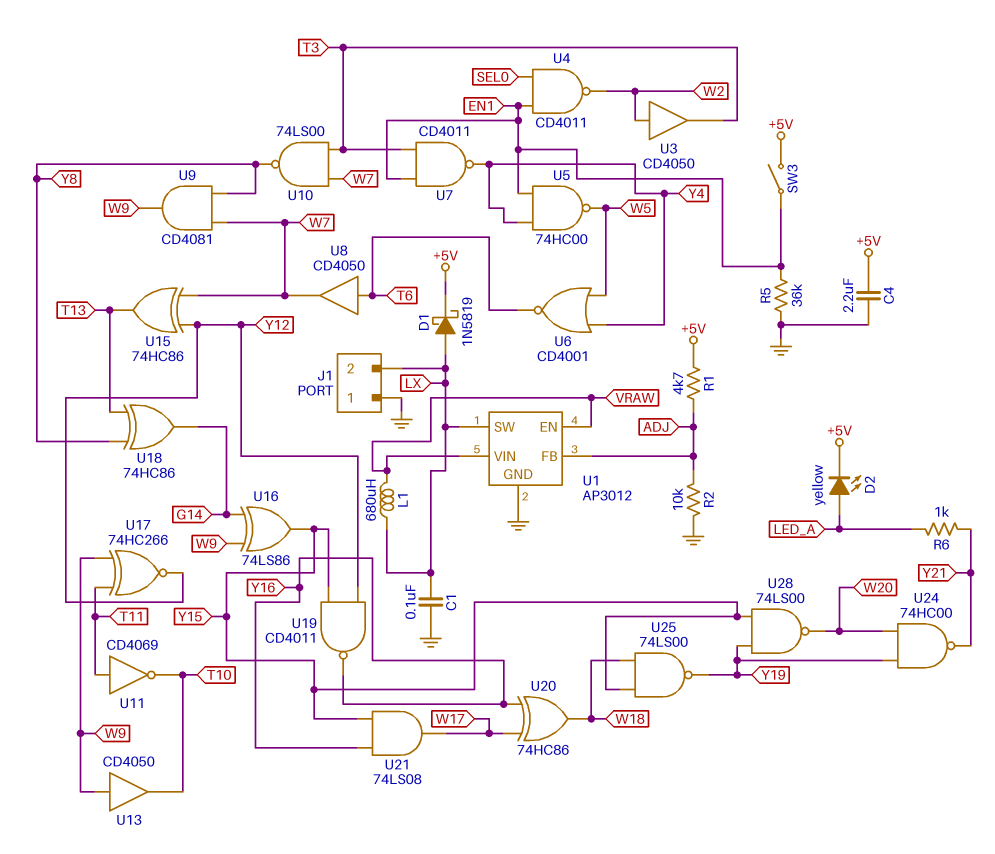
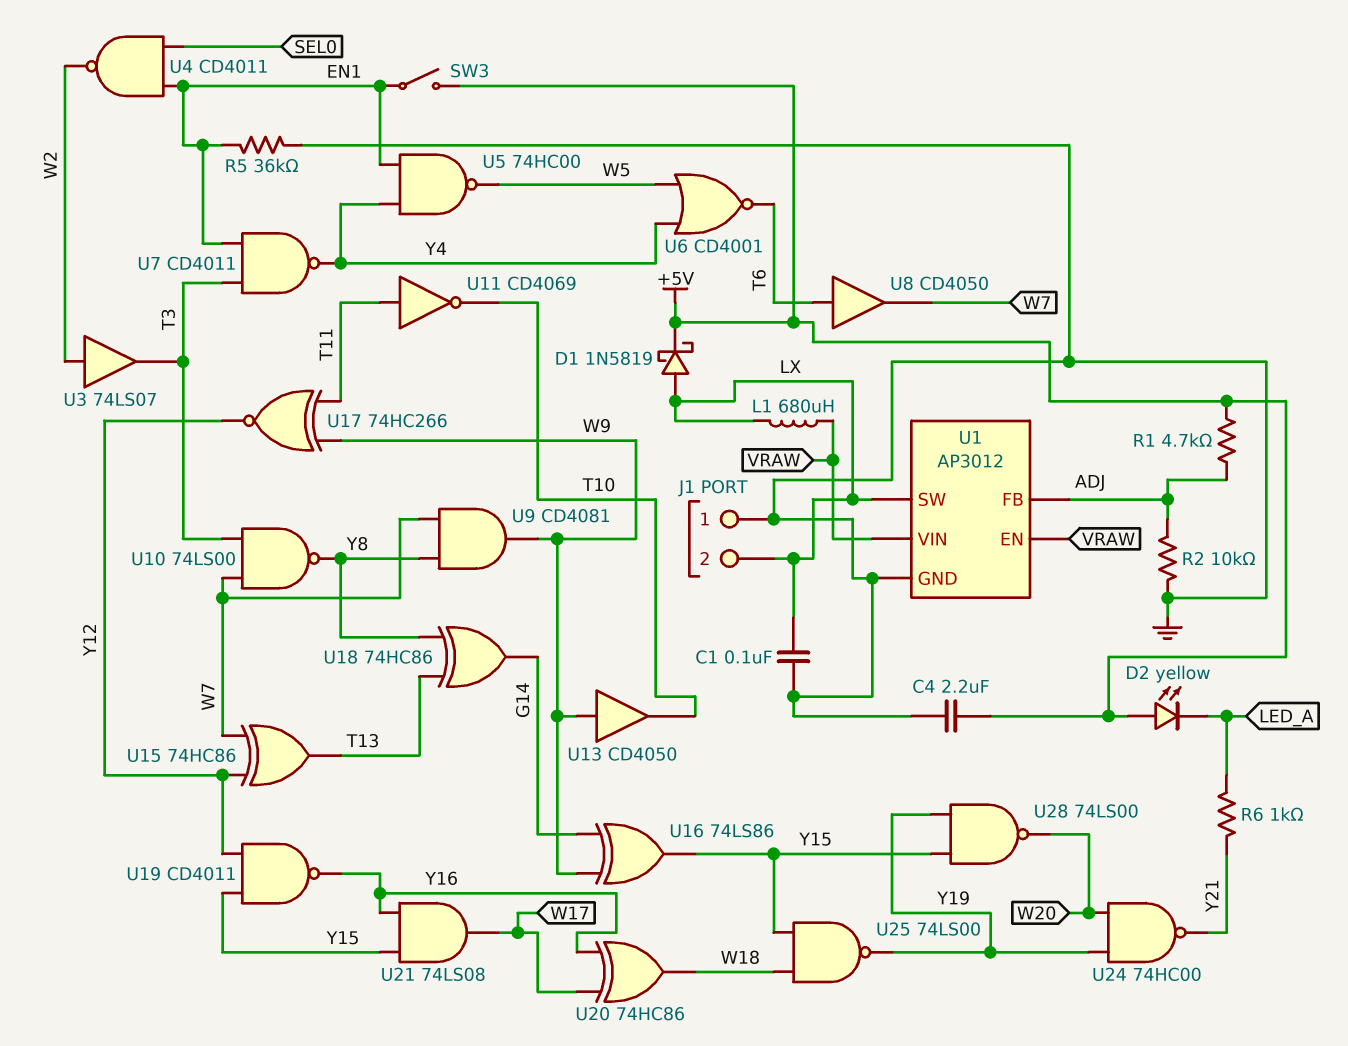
D2: LED yellow (A LED_A, K +5V) -> LED yellow (A +5V, K LED_A)
U3: buffer CD4050 (in W2, out T3) -> buffer 74LS07 (in W2, out T3)

